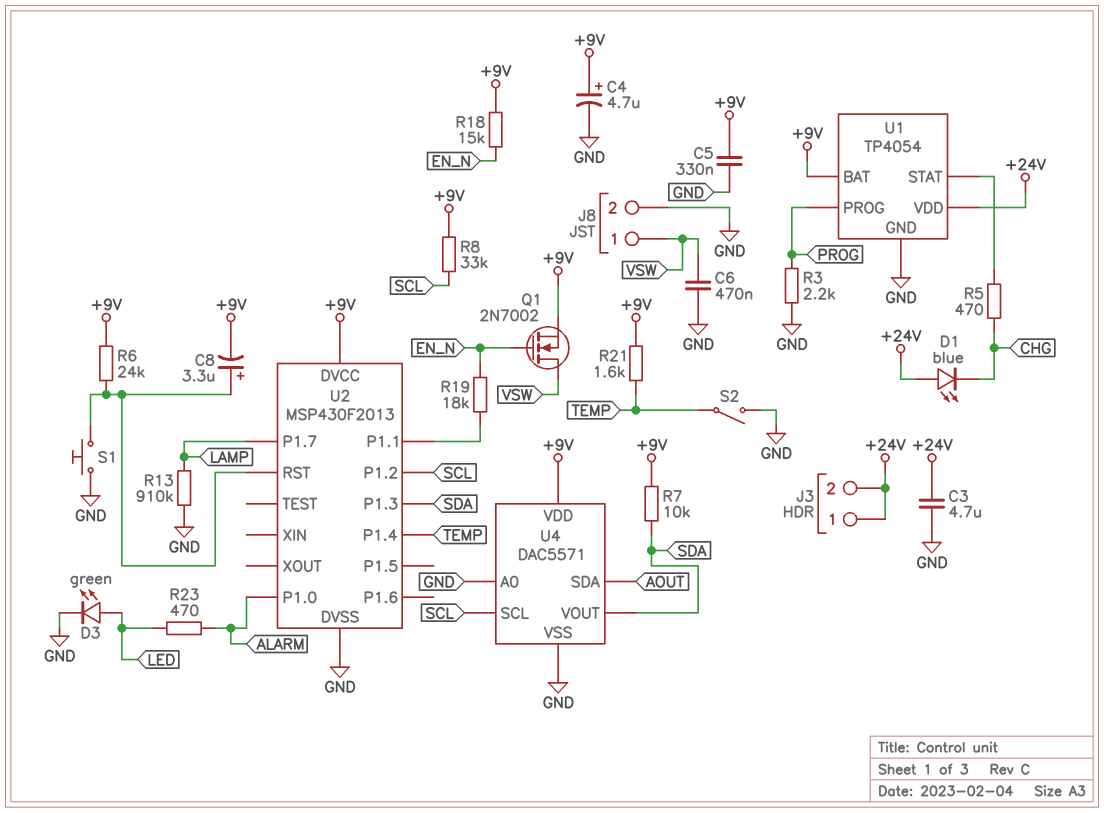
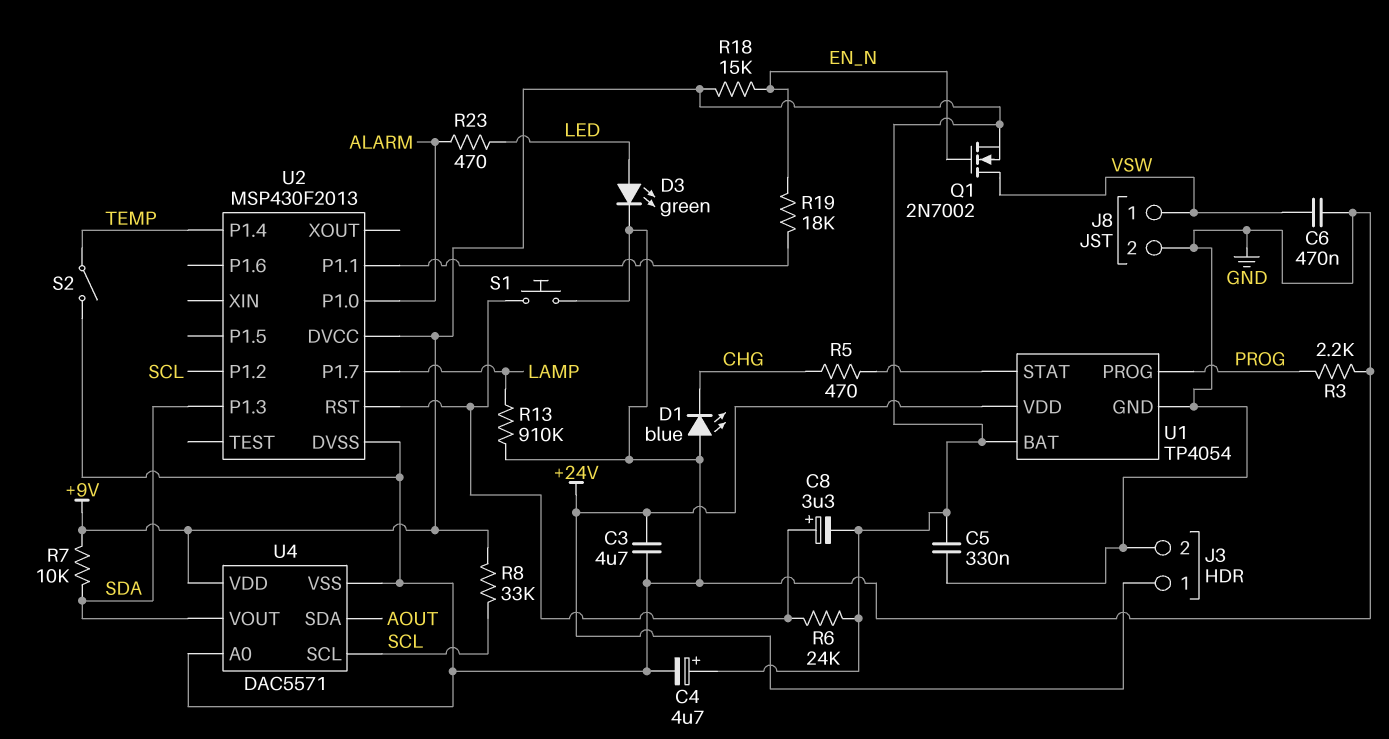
D1: LED blue (A +24V, K CHG) -> LED blue (A GND, K CHG)
J3 pin 2: +24V -> GND
R21: 1.6k (+9V, TEMP) -> none

